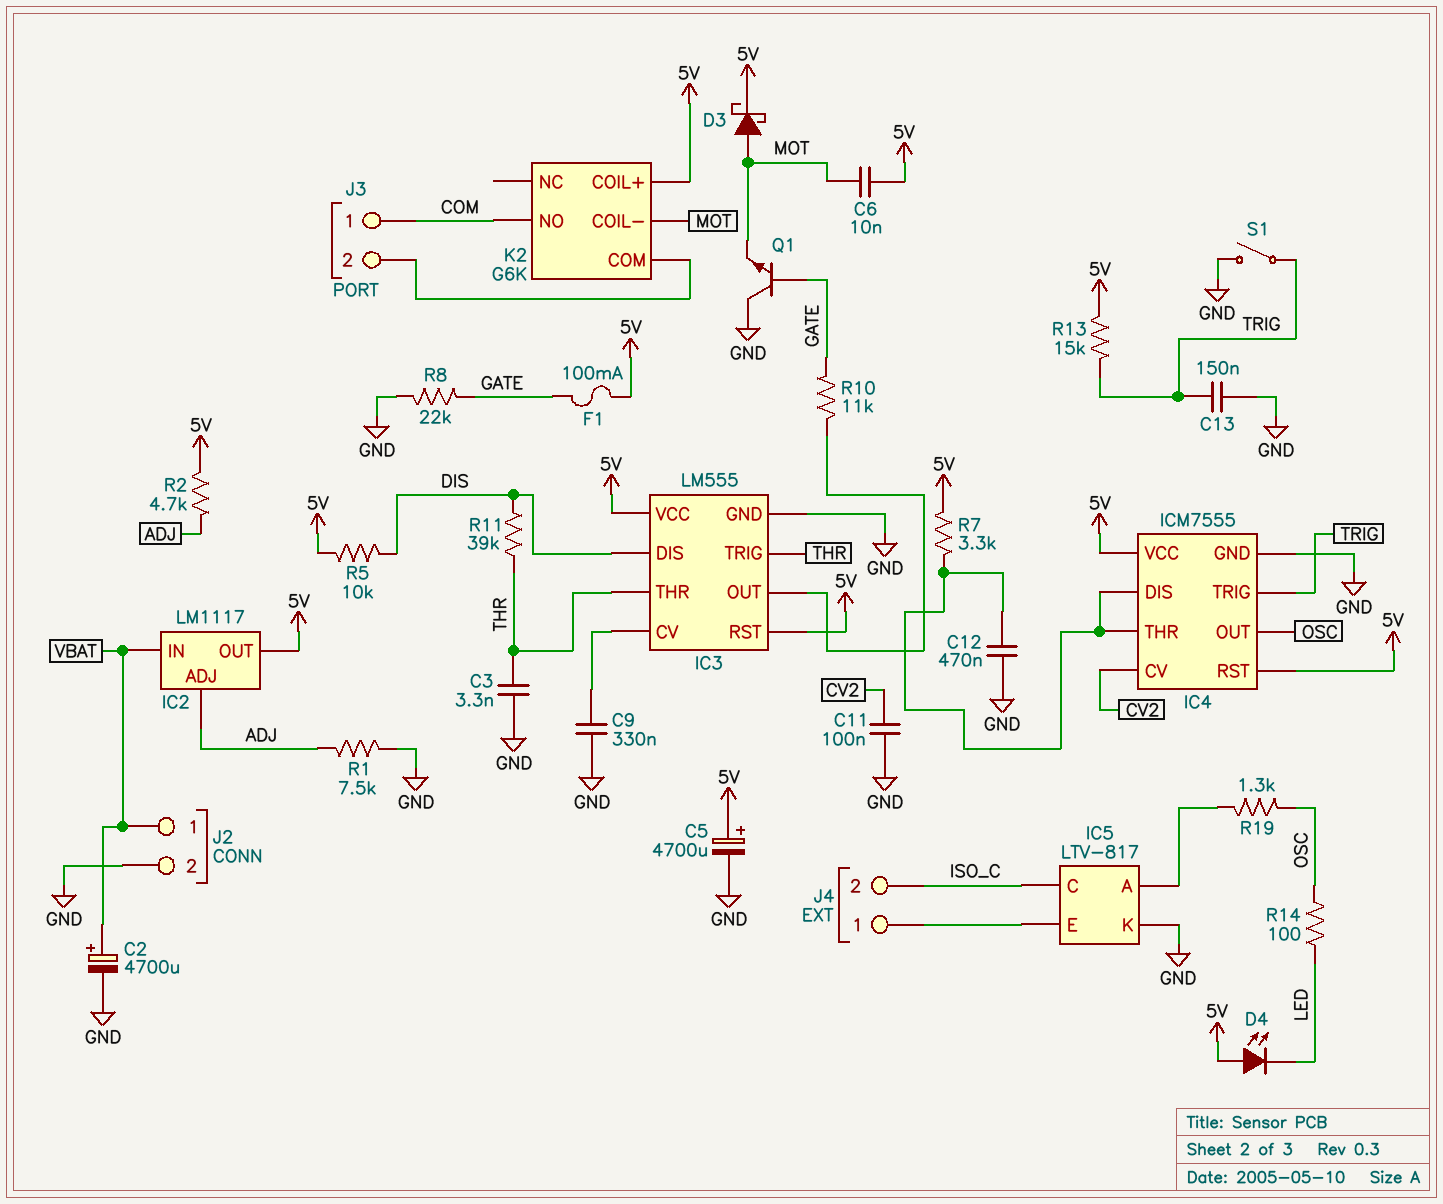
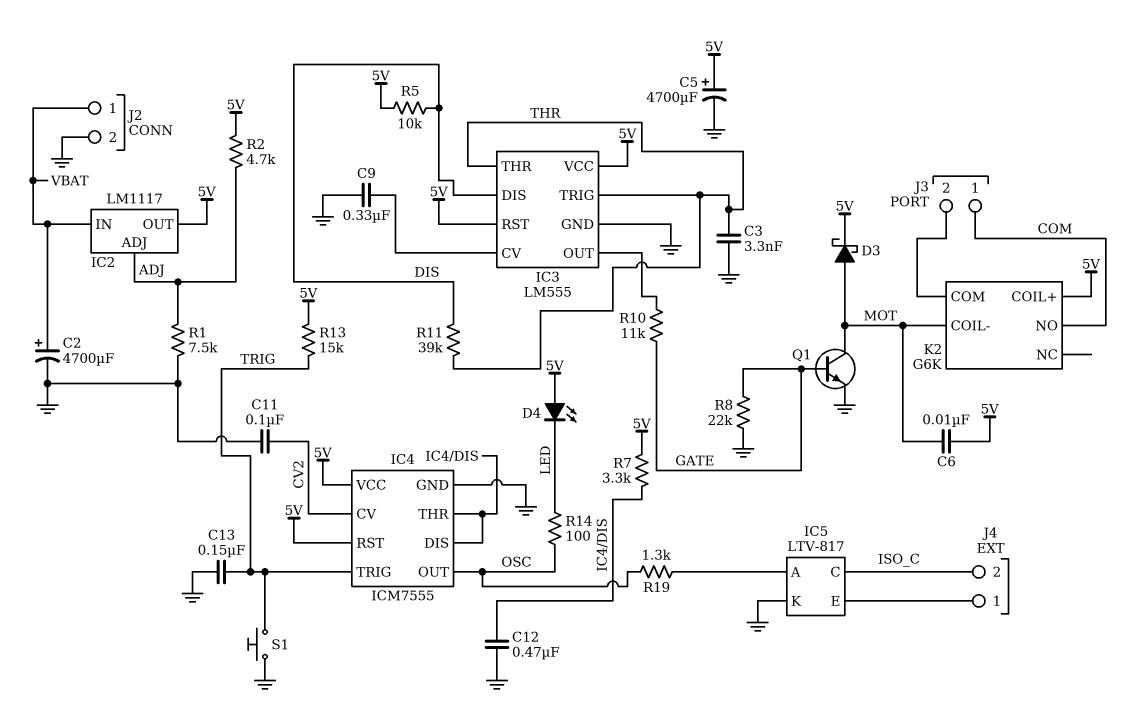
F1: 100mA (5V, GATE) -> none
Q1: NPN (B GATE, C GND, E MOT) -> NPN (B GATE, C MOT, E GND)
S1: switch (GND, TRIG) -> button (GND, TRIG)

